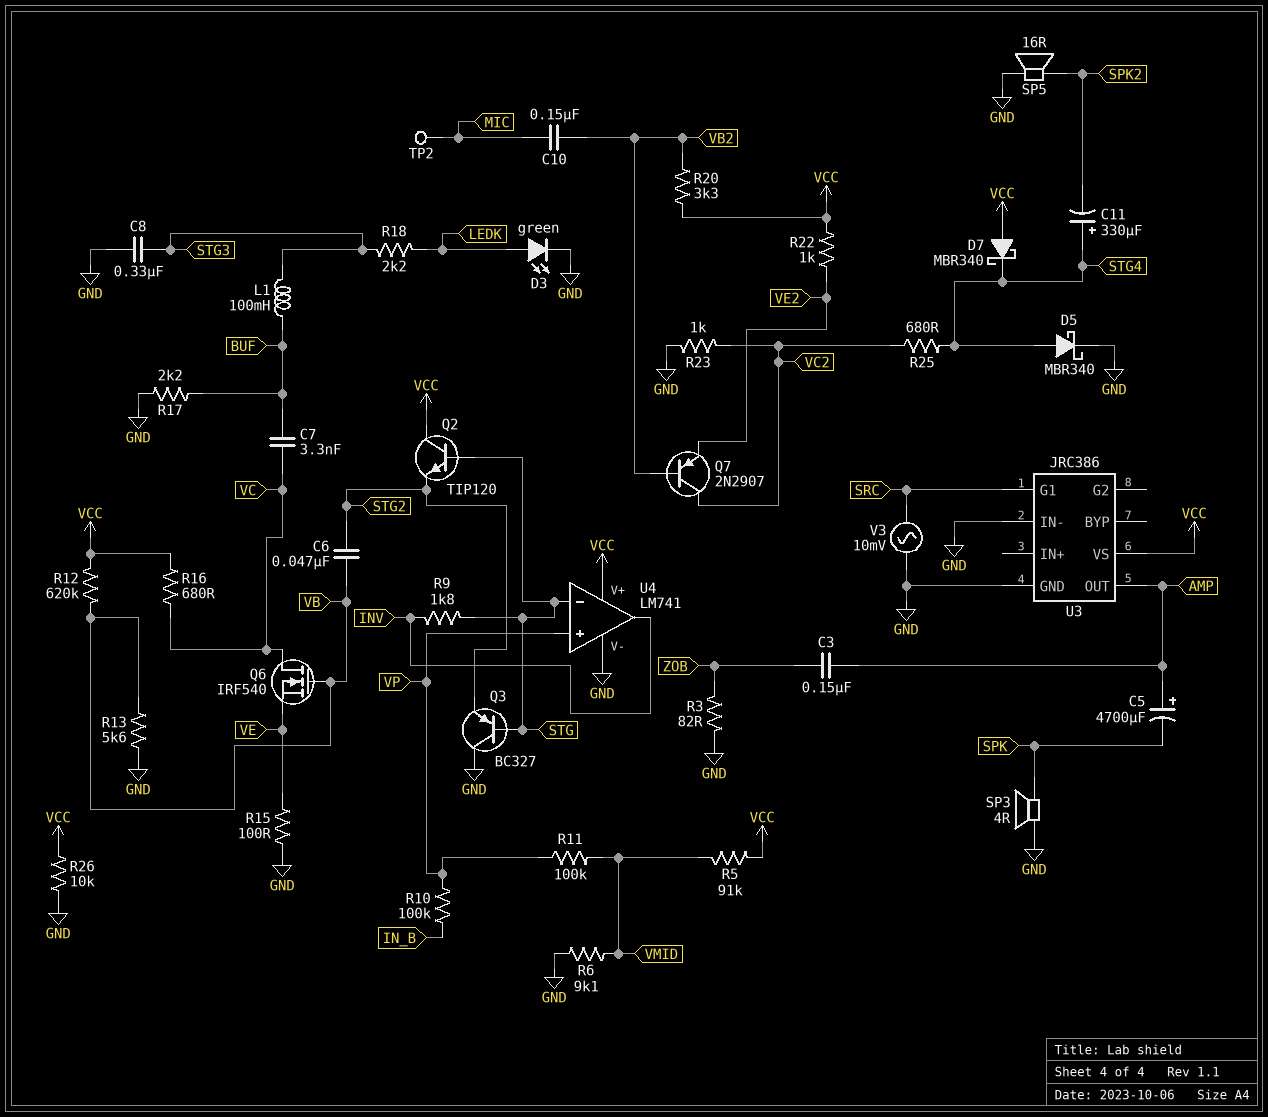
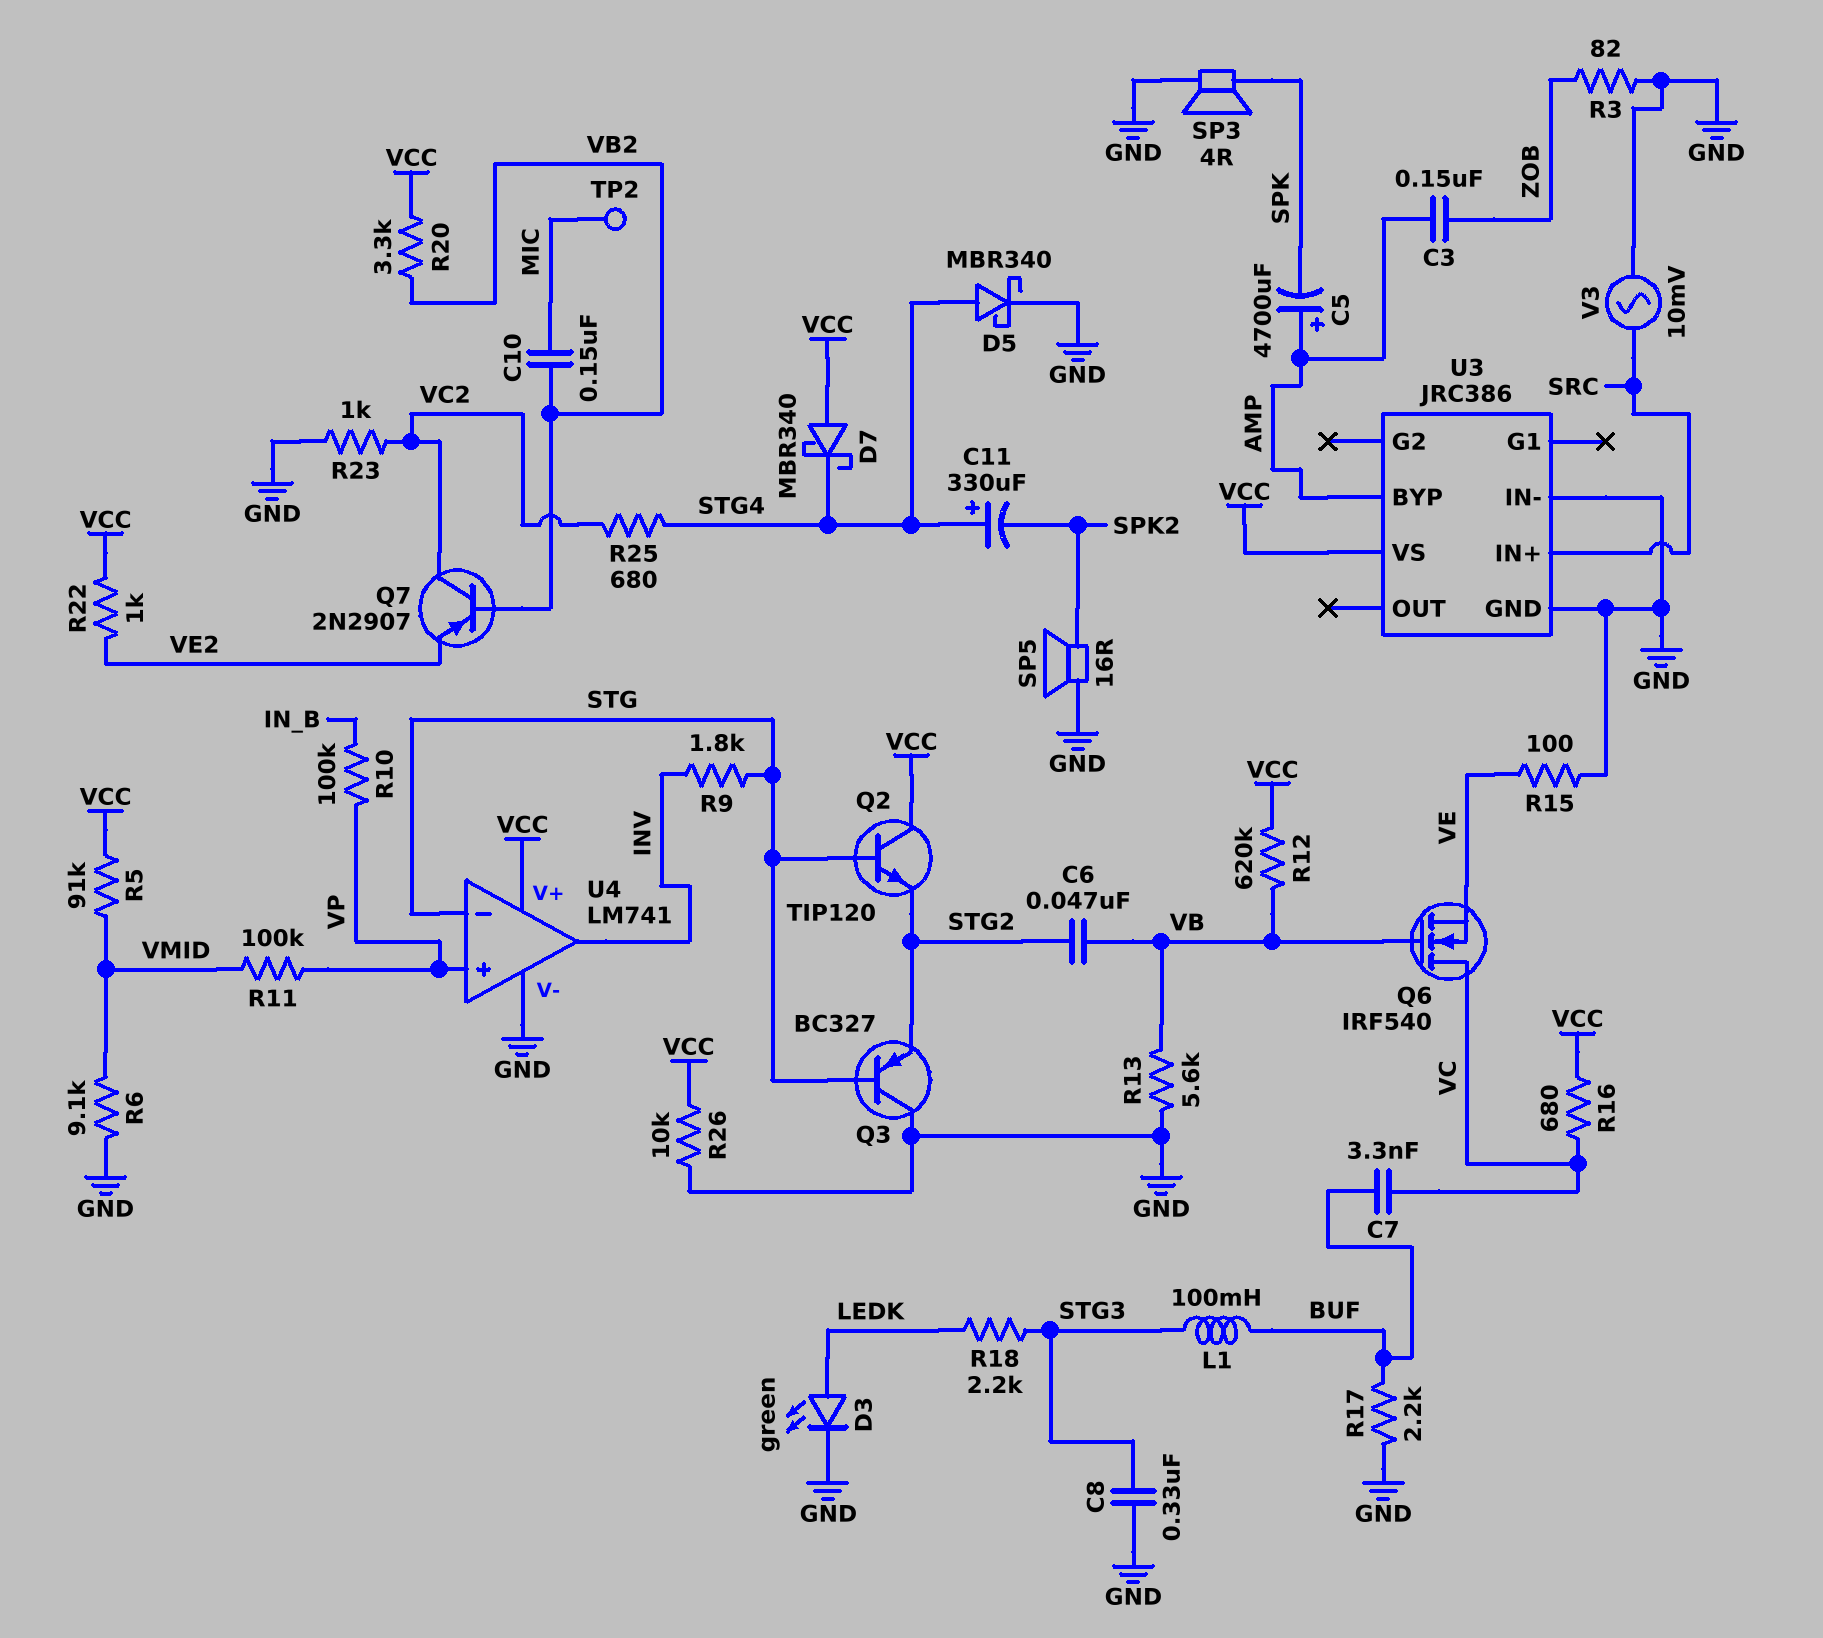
U3 pin BYP: none -> AMP
U3 pin G1: SRC -> none
U3 pin IN+: none -> SRC
U3 pin OUT: AMP -> none

